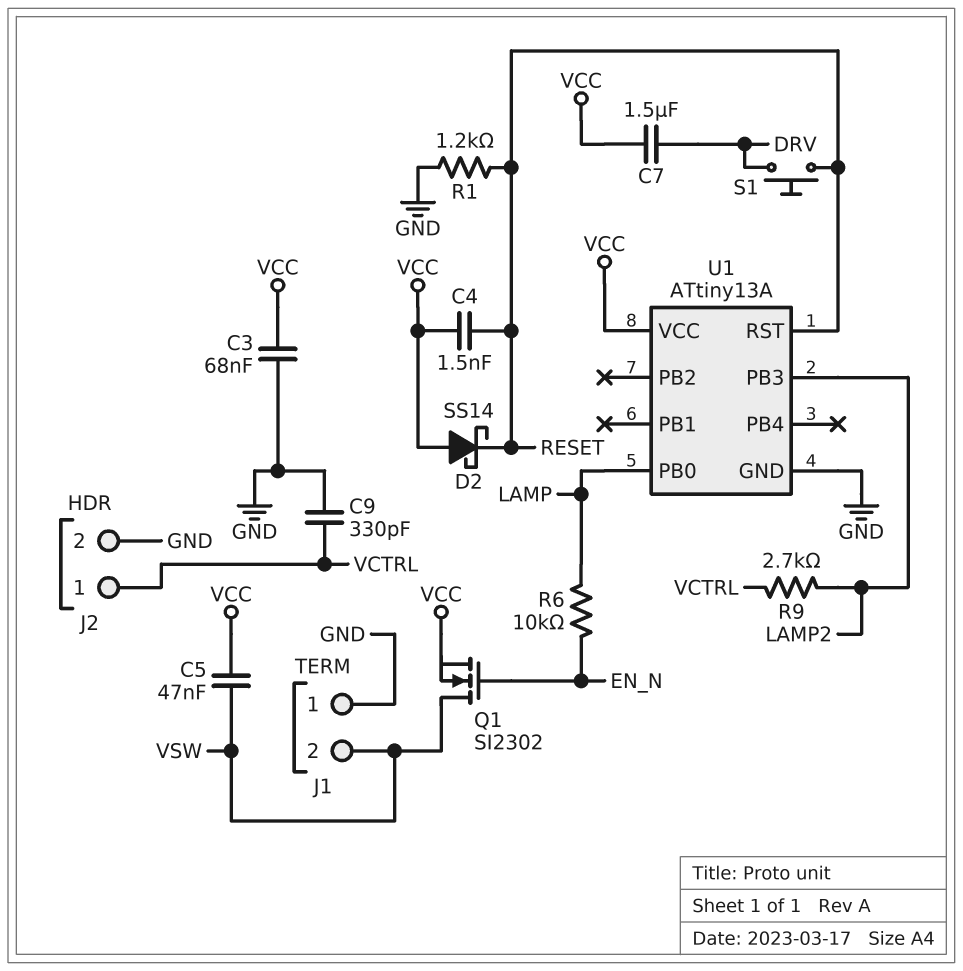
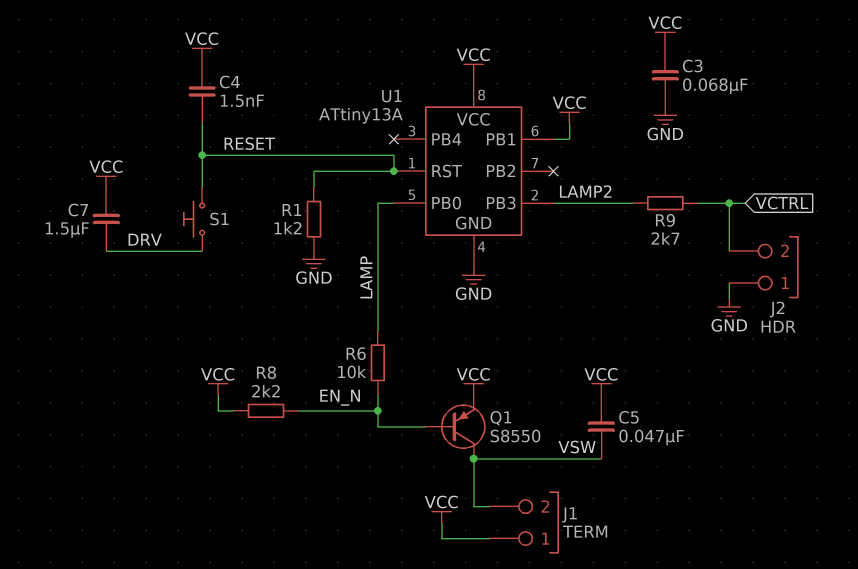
C9: 330pF (GND, VCTRL) -> none
D2: schottky SS14 (A VCC, K RESET) -> none
J1 pin 1: GND -> VCC
J2 pin 1: VCTRL -> GND
J2 pin 2: GND -> VCTRL
Q1: NMOS SI2302 (G EN_N, D VSW, S VCC) -> PNP S8550 (B EN_N, C VSW, E VCC)
R8: none -> 2.2k (EN_N, VCC)
U1 pin PB1: none -> VCC

